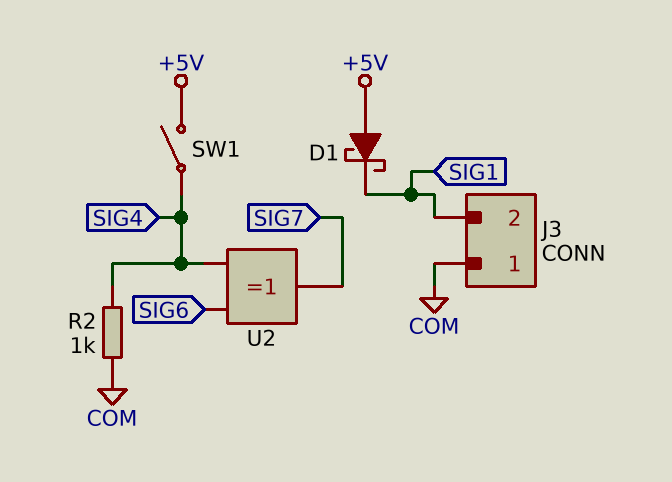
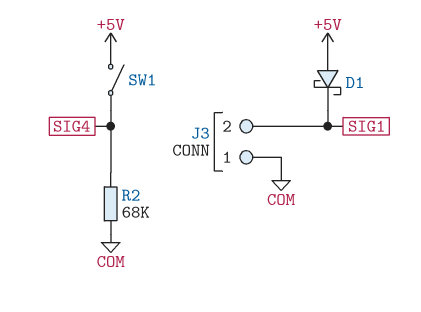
R2: 1k (COM, SIG4) -> 68k (COM, SIG4)
U2: XOR (in SIG4, in SIG6, out SIG7) -> none

